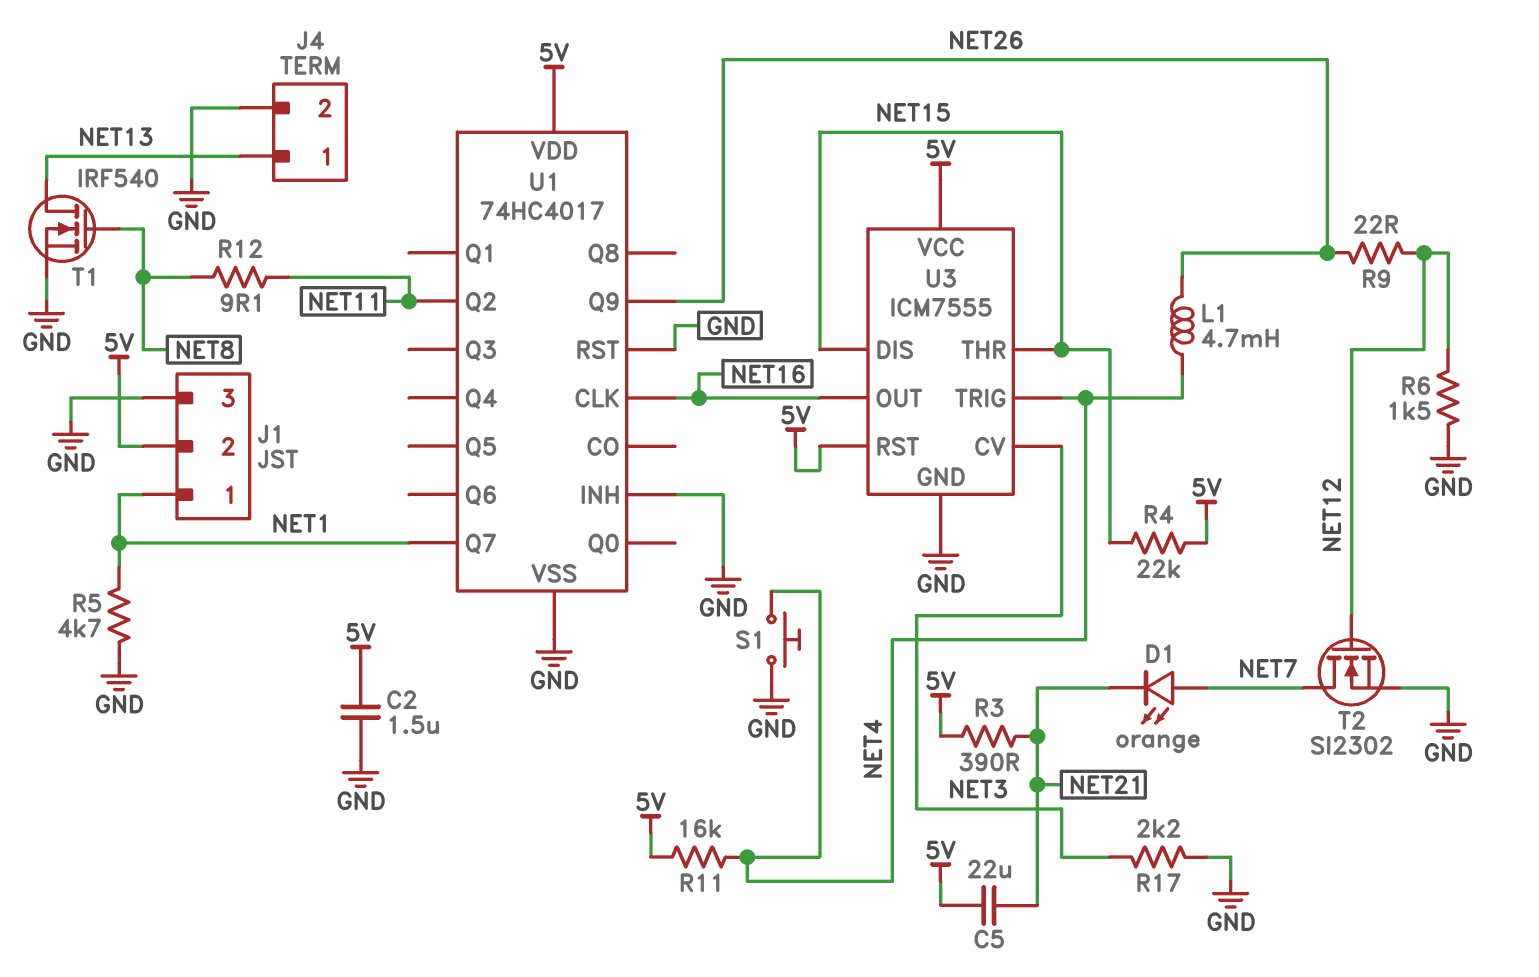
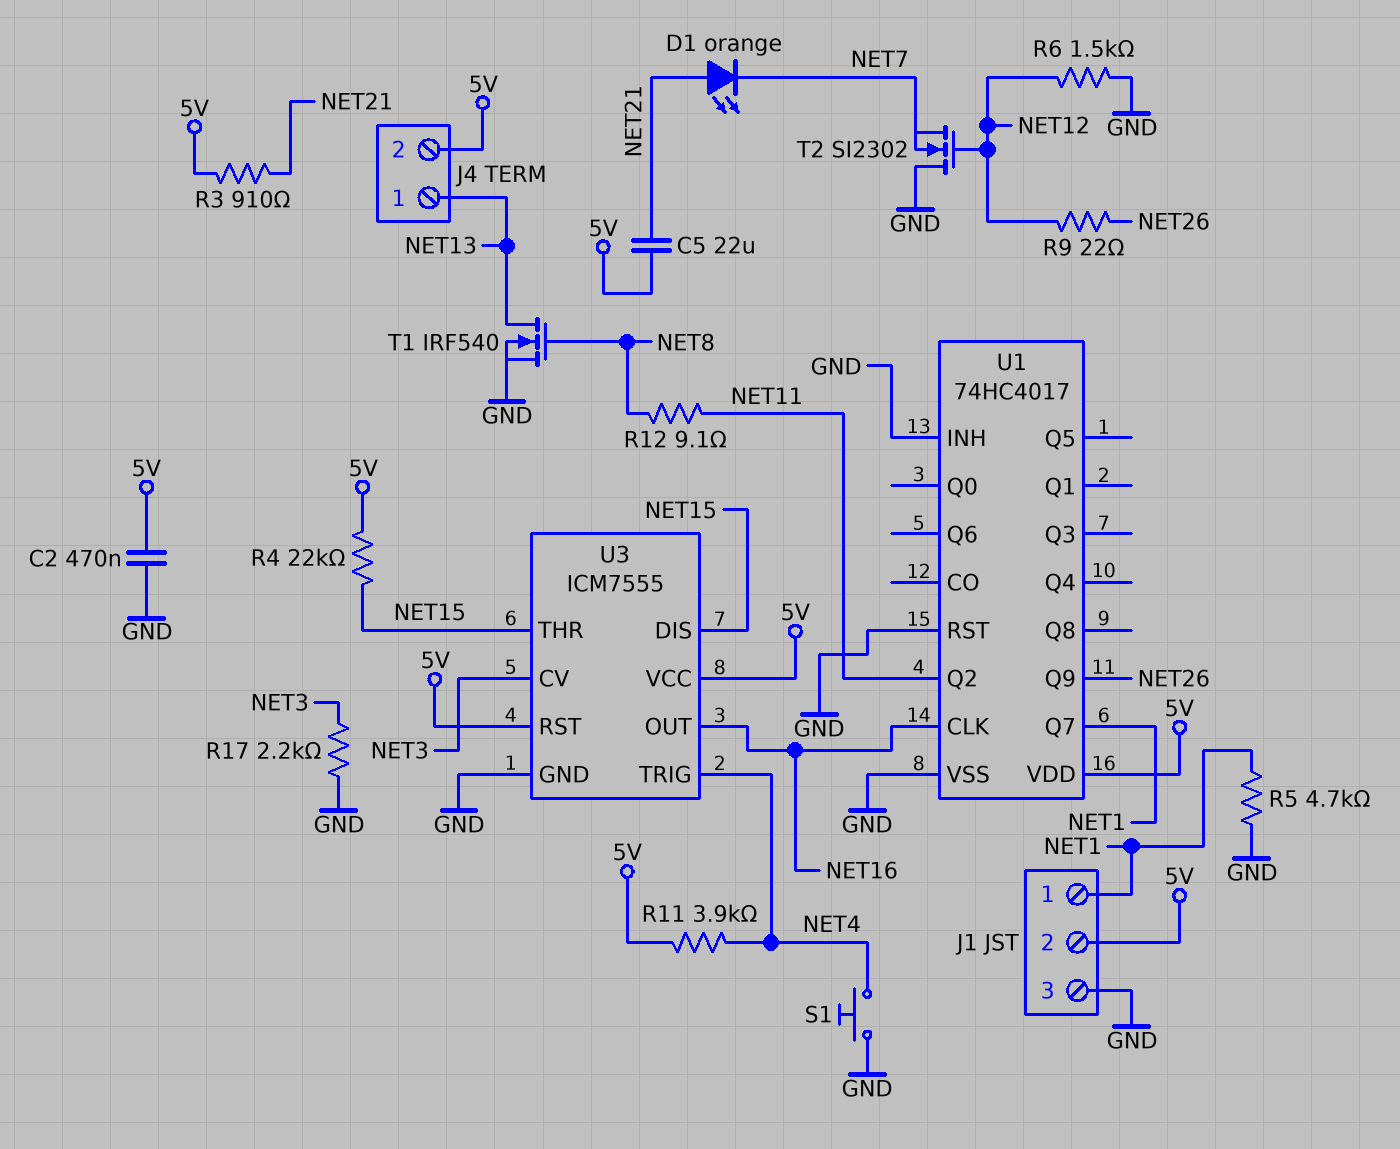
C2: 1.5uF (5V, GND) -> 470nF (5V, GND)
D1: LED orange (A NET7, K NET21) -> LED orange (A NET21, K NET7)
J4 pin 2: GND -> 5V
L1: 4.7mH (NET4, NET26) -> none
R3: 390 (5V, NET21) -> 910 (5V, NET21)
R11: 16k (5V, NET4) -> 3.9k (5V, NET4)
T2: NMOS SI2302 (G NET12, D NET7, S GND) -> NMOS SI2302 (G NET12, D GND, S NET7)

